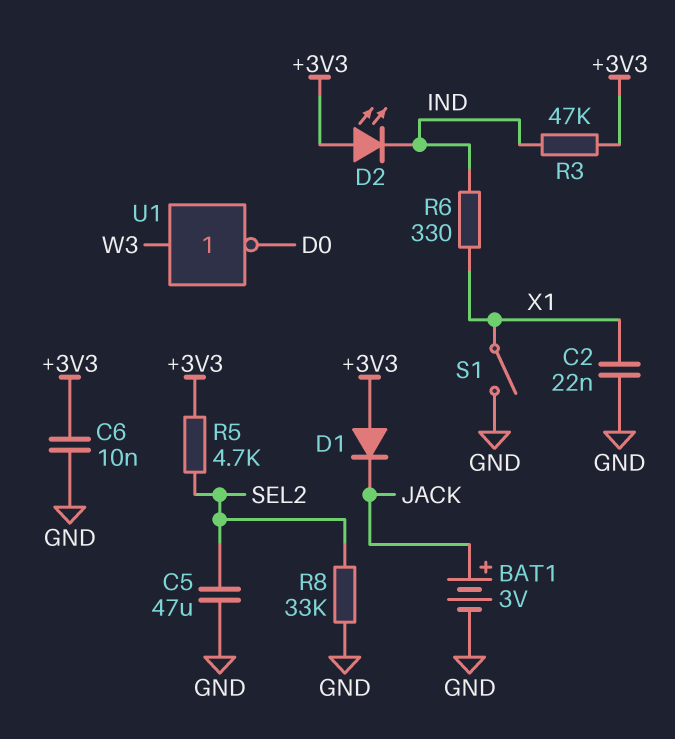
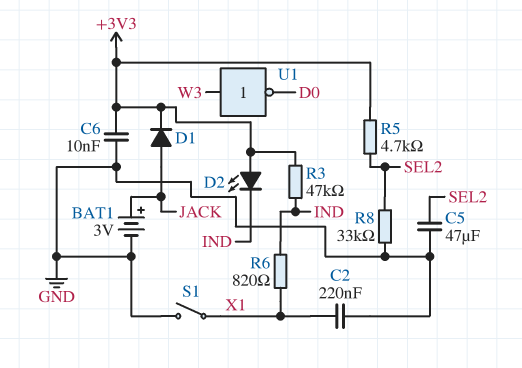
C2: 22nF (GND, X1) -> 220nF (GND, X1)
D1: diode (A +3V3, K JACK) -> diode (A JACK, K +3V3)
R6: 330 (IND, X1) -> 820 (IND, X1)

